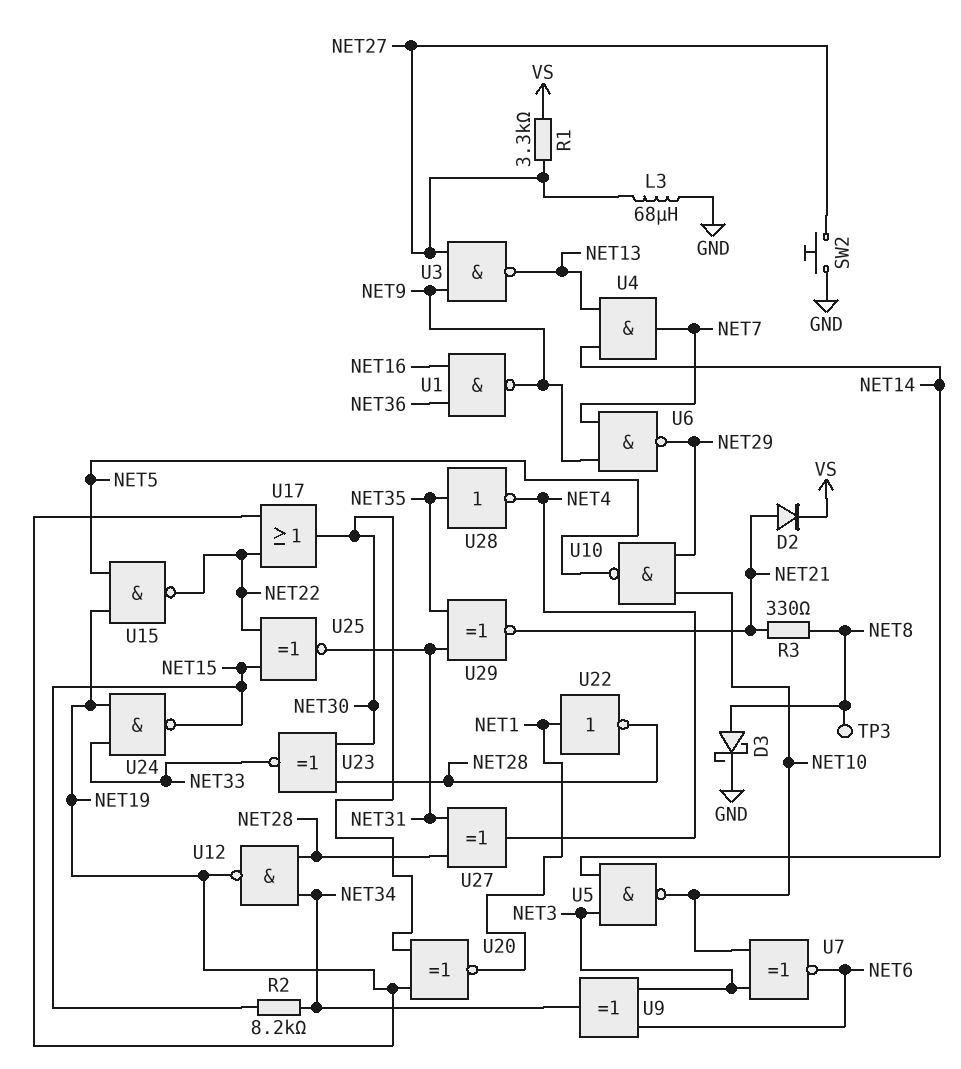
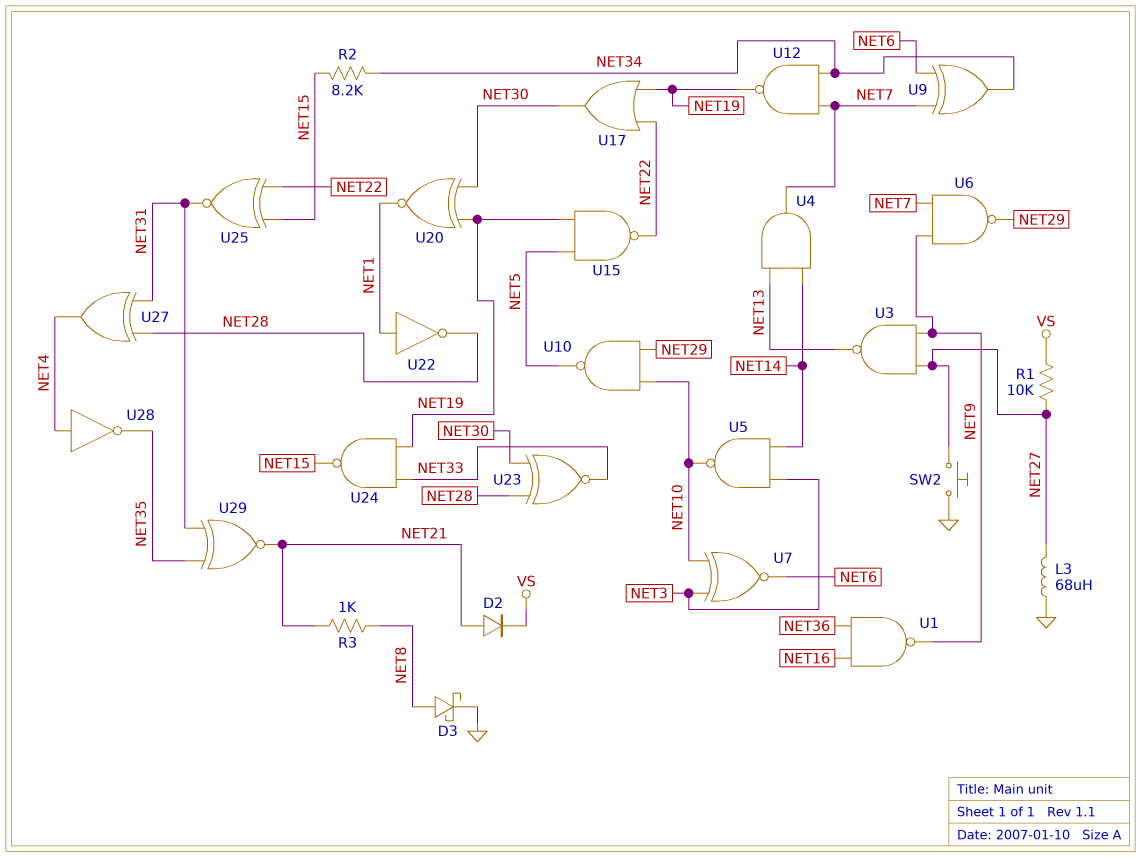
R1: 3.3k (NET27, VS) -> 10k (NET27, VS)
R3: 330 (NET8, NET21) -> 1k (NET8, NET21)
TP3: test point (NET8) -> none
U9: XOR (in NET3, in NET6, out NET34) -> XOR (in NET6, in NET7, out NET34)
U12: NAND (in NET28, in NET34, out NET19) -> NAND (in NET7, in NET34, out NET19)
U28: NOT (in NET35, out NET4) -> NOT (in NET4, out NET35)

